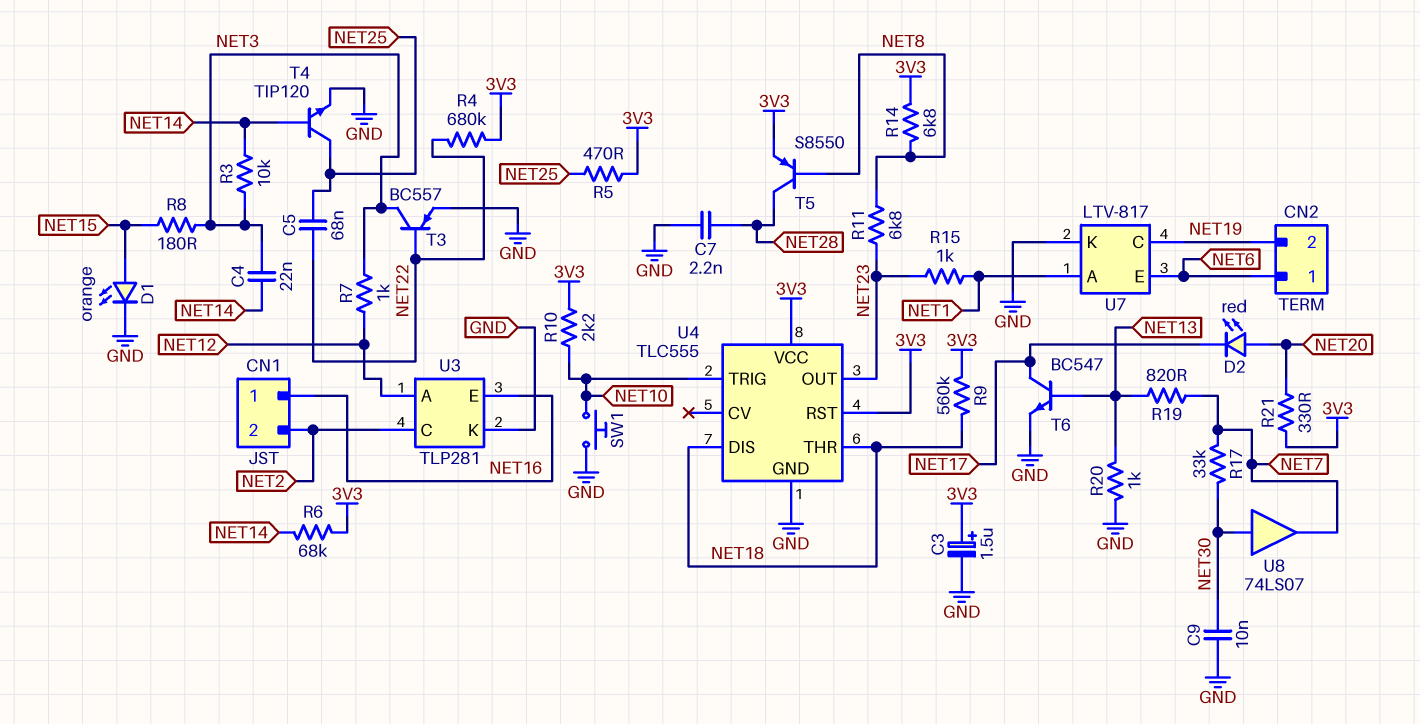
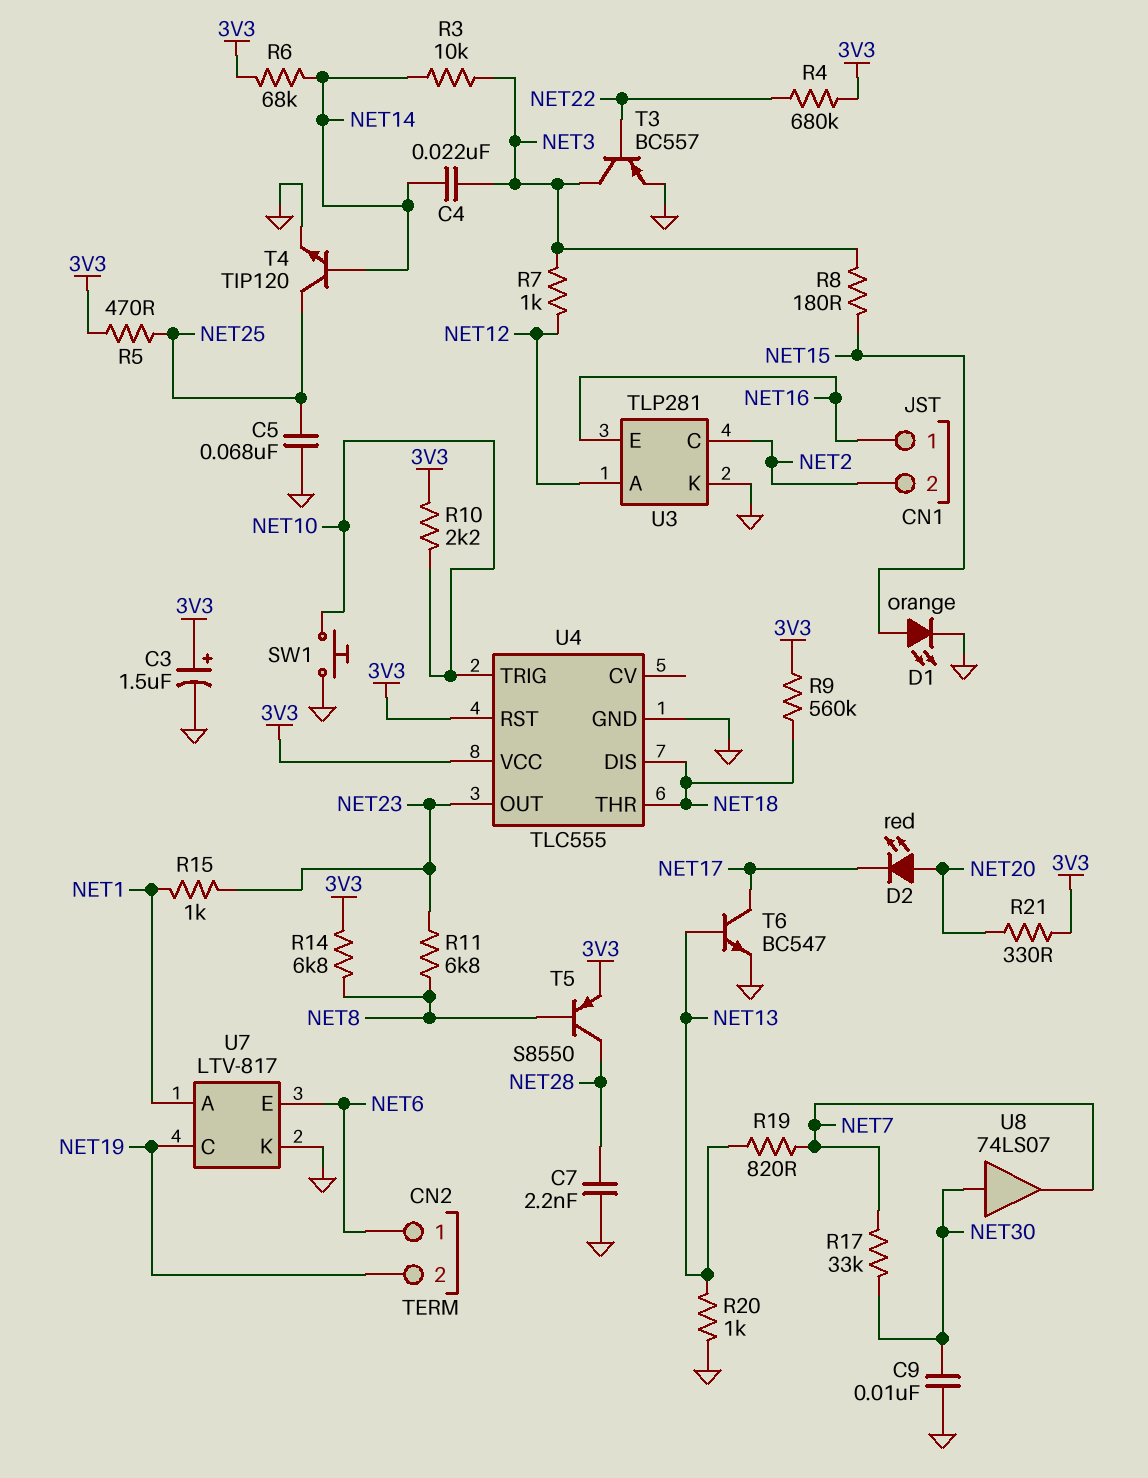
C5: 68nF (NET22, NET25) -> 68nF (GND, NET25)

